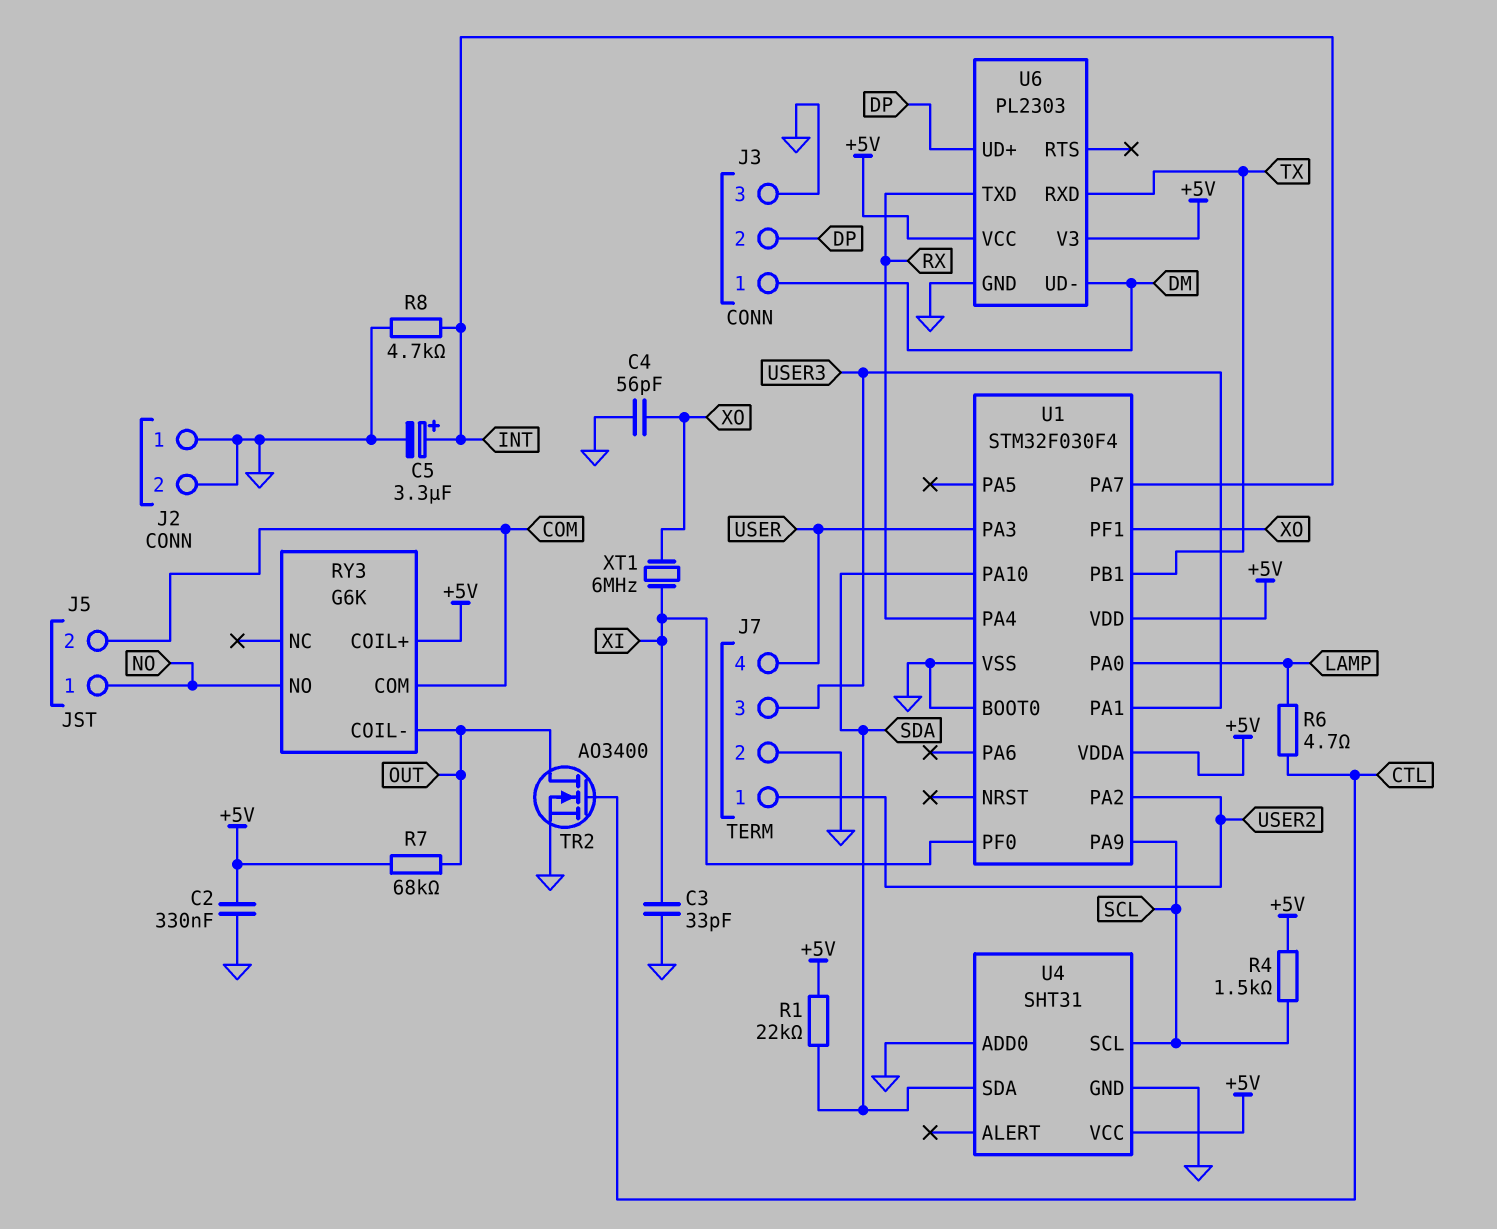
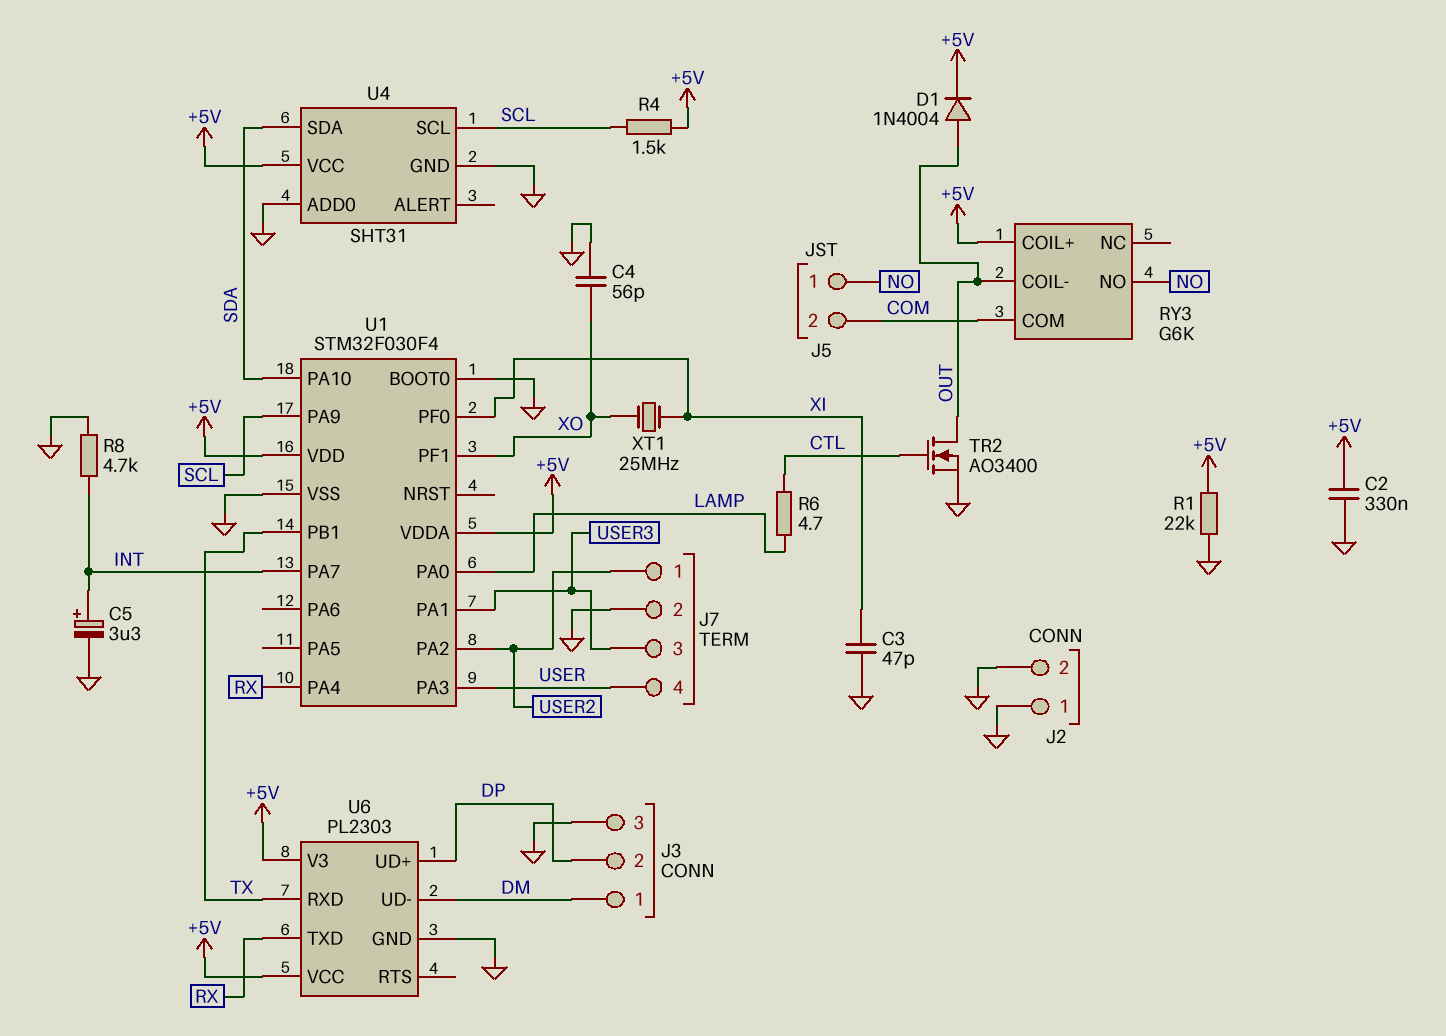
C3: 33pF (GND, XI) -> 47pF (GND, XI)
D1: none -> diode 1N4004 (A OUT, K +5V)
R1: 22k (+5V, SDA) -> 22k (+5V, GND)
R7: 68k (+5V, OUT) -> none
XT1: 6MHz (XI, XO) -> 25MHz (XI, XO)

